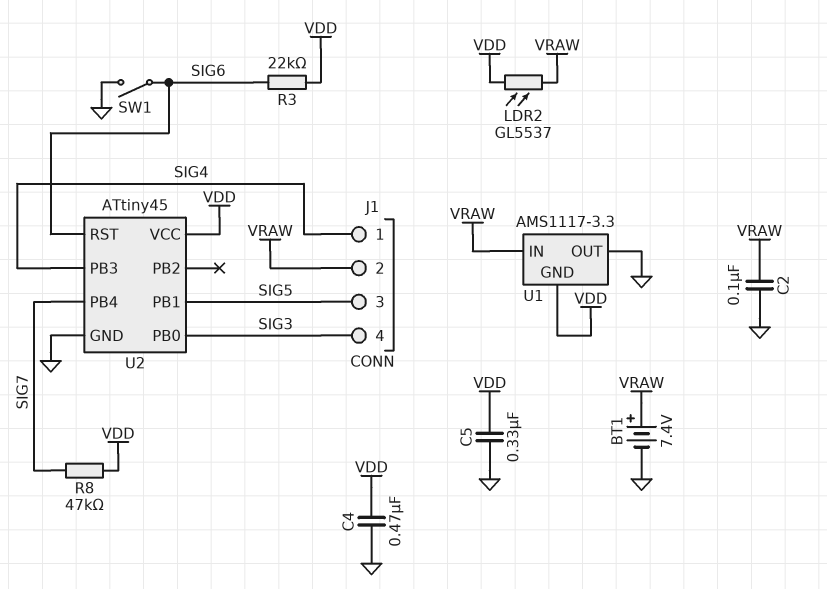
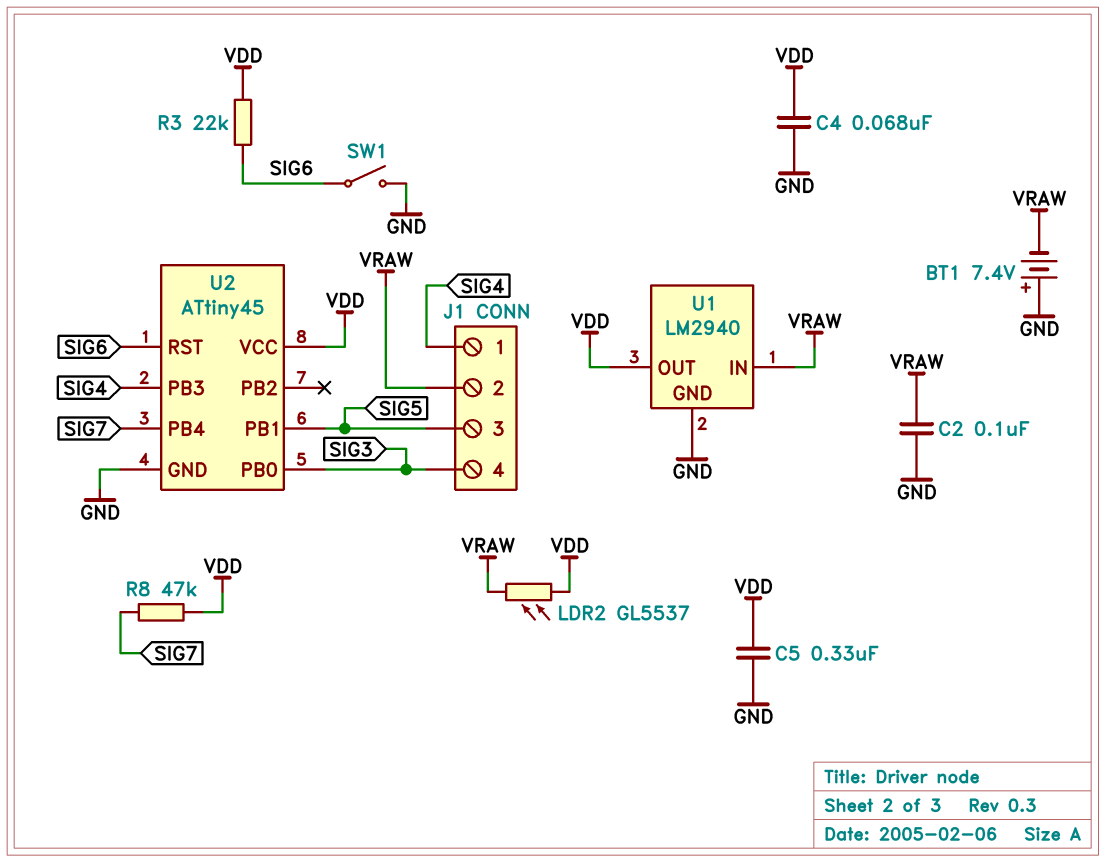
BT1: 7.4V (plus VRAW, minus GND) -> 7.4V (plus GND, minus VRAW)
C4: 470nF (GND, VDD) -> 68nF (GND, VDD)
U1: AMS1117-3.3 -> LM2940
U1 pin GND: VDD -> GND
U1 pin OUT: GND -> VDD

